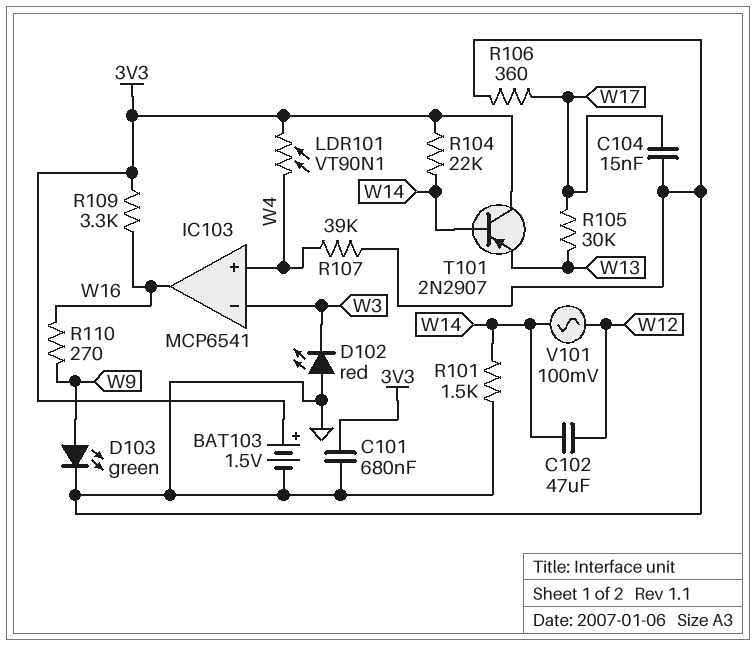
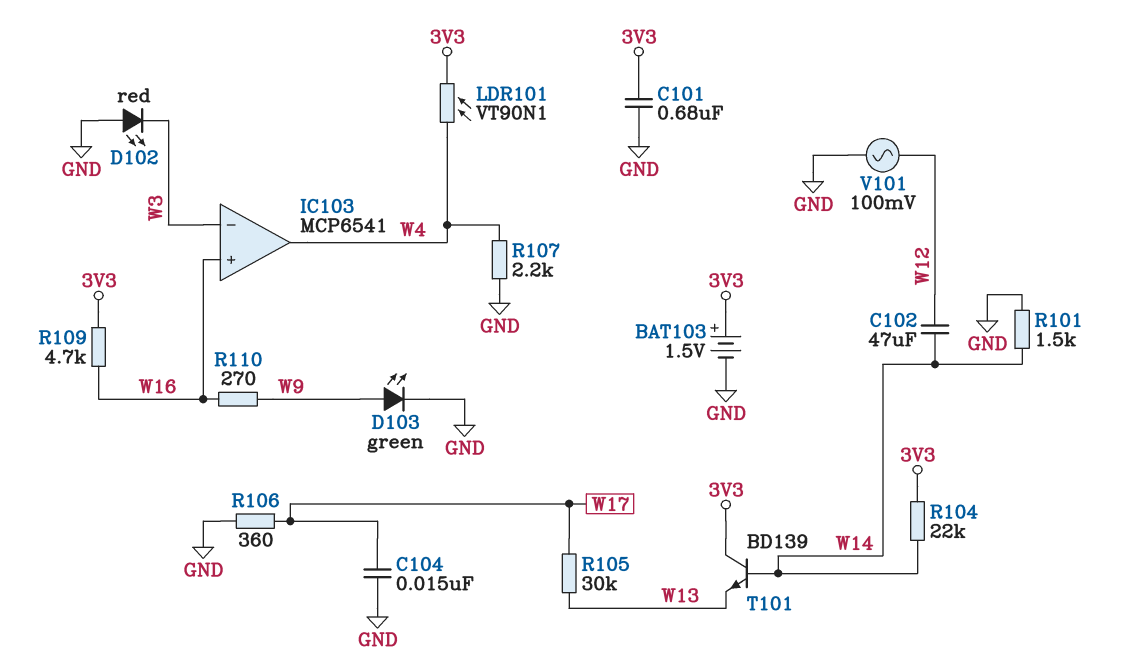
IC103 pin in+: W4 -> W16
IC103 pin out: W16 -> W4
R107: 39k (GND, W4) -> 2.2k (GND, W4)
R109: 3.3k (3V3, W16) -> 4.7k (3V3, W16)
T101: PNP 2N2907 (B W14, C 3V3, E W13) -> NPN BD139 (B W14, C 3V3, E W13)
V101: AC 100mV (W12, W14) -> AC 100mV (GND, W12)

